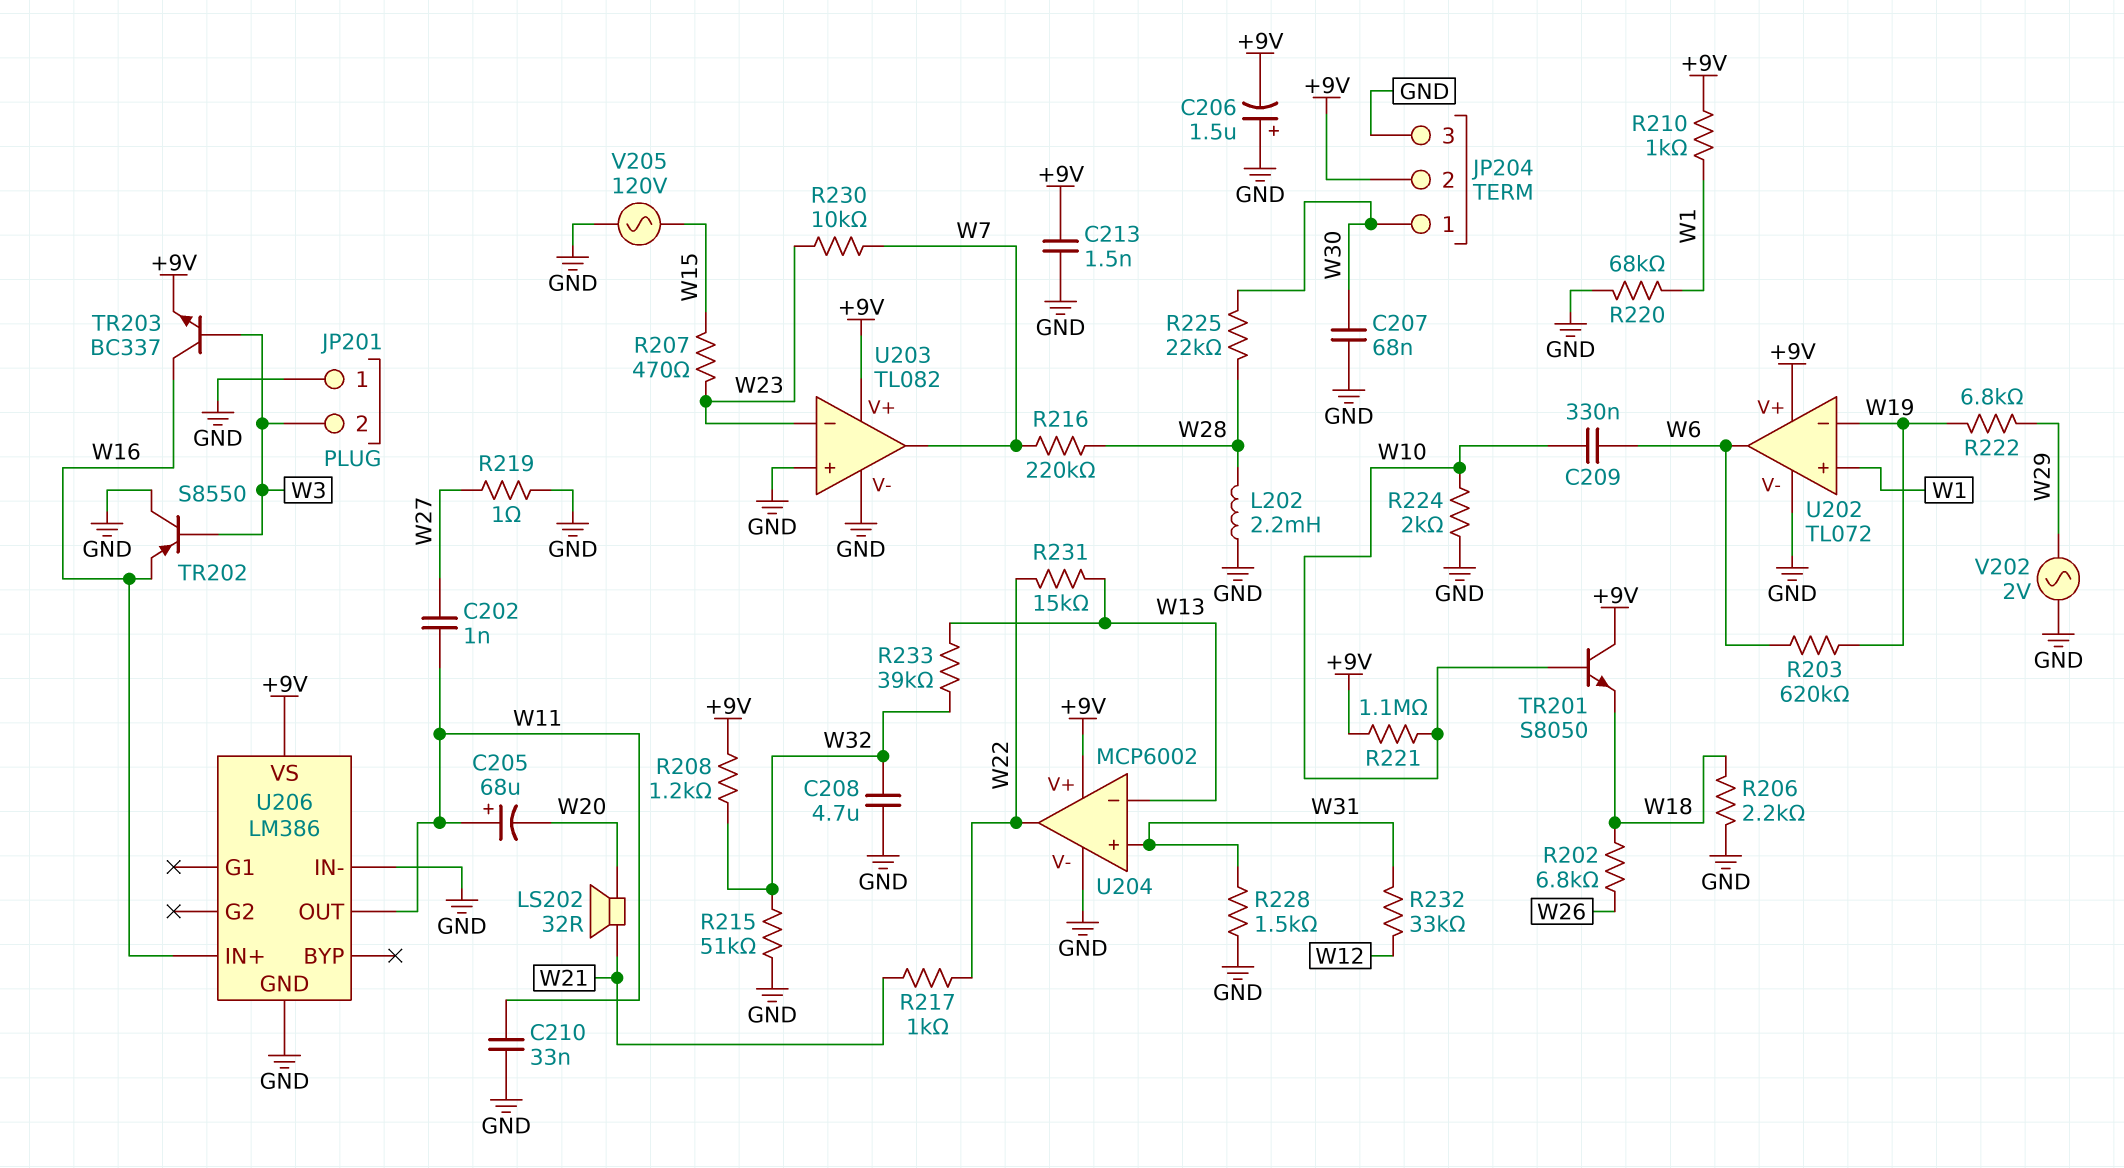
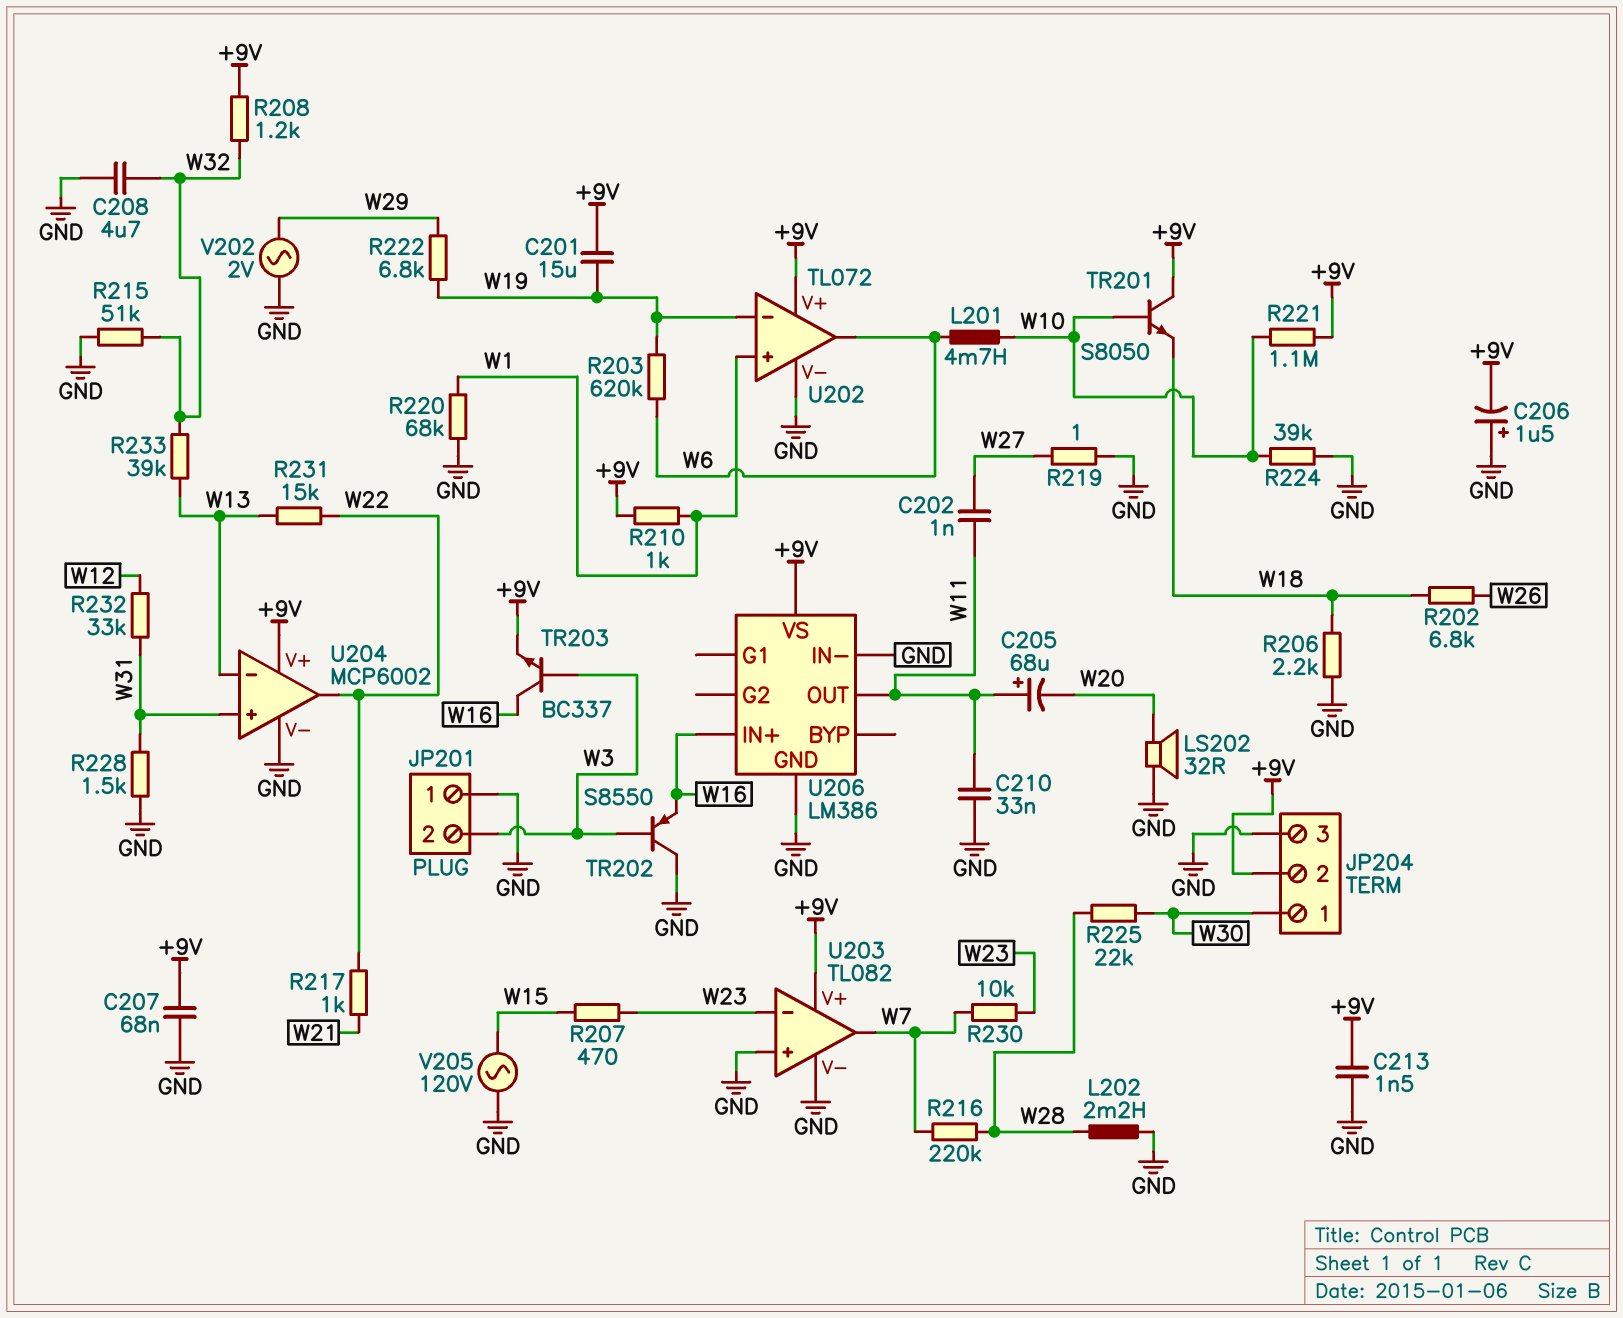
C201: none -> 15uF (+9V, W19)
C207: 68nF (GND, W30) -> 68nF (+9V, GND)
C209: 330nF (W6, W10) -> none
L201: none -> 4.7mH (W6, W10)
LS202: speaker 32R (W20, W21) -> speaker 32R (GND, W20)
R224: 2k (GND, W10) -> 39k (GND, W10)

